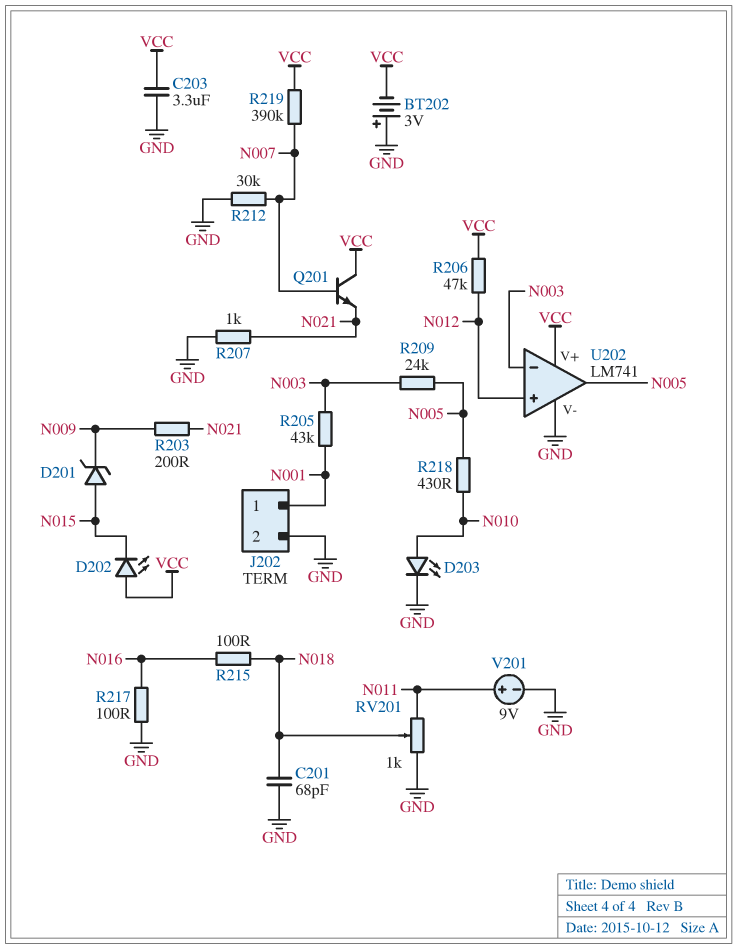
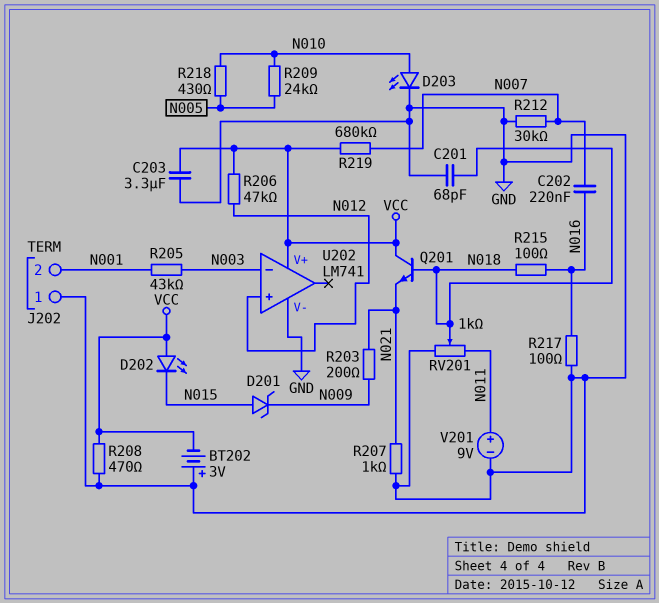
C202: none -> 220nF (N007, N016)
J202 pin 1: N001 -> GND
J202 pin 2: GND -> N001
Q201: NPN (B N007, C VCC, E N021) -> NPN (B N018, C VCC, E N021)
R208: none -> 470 (GND, VCC)
R209: 24k (N003, N005) -> 24k (N005, N010)
R219: 390k (N007, VCC) -> 680k (N007, VCC)
U202 pin out: N005 -> none

